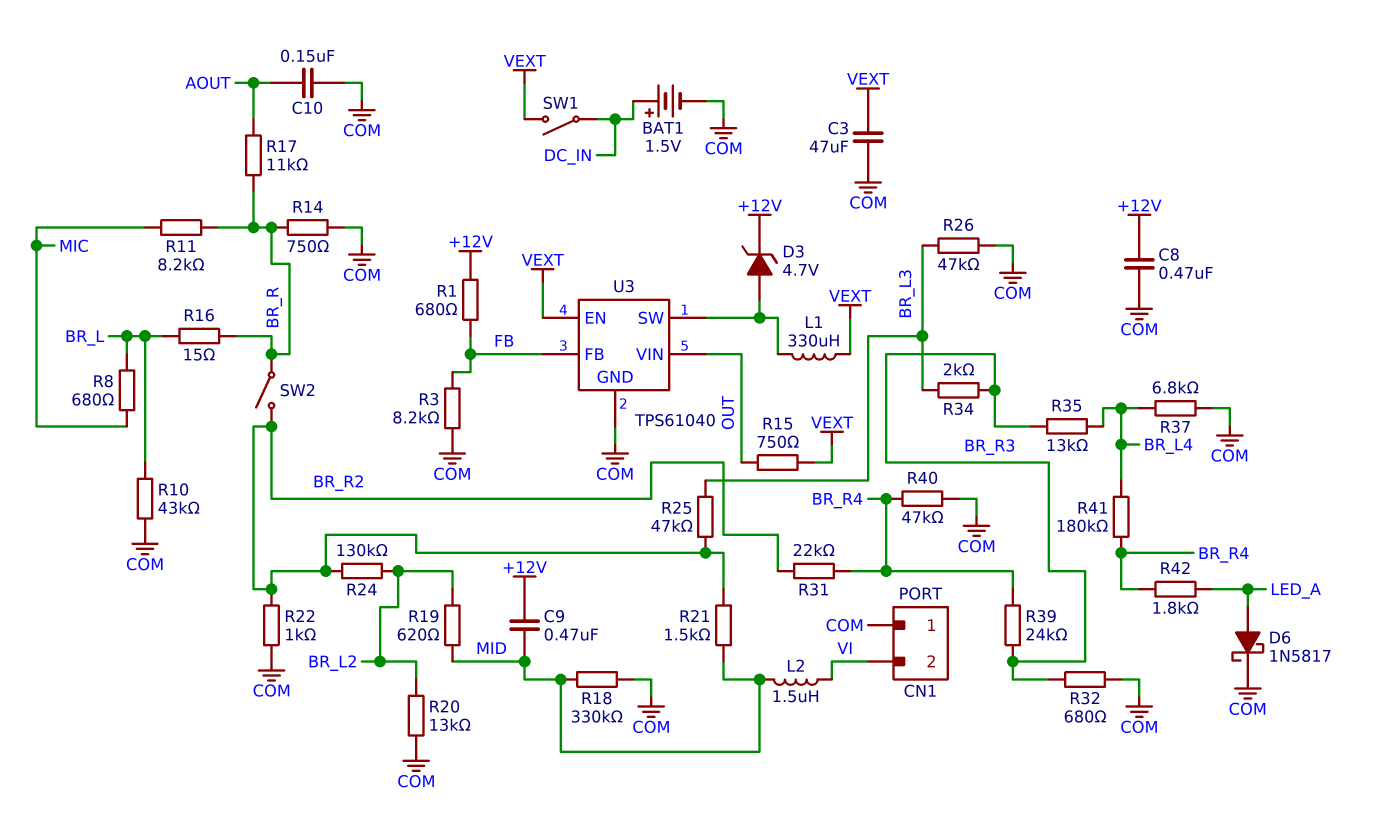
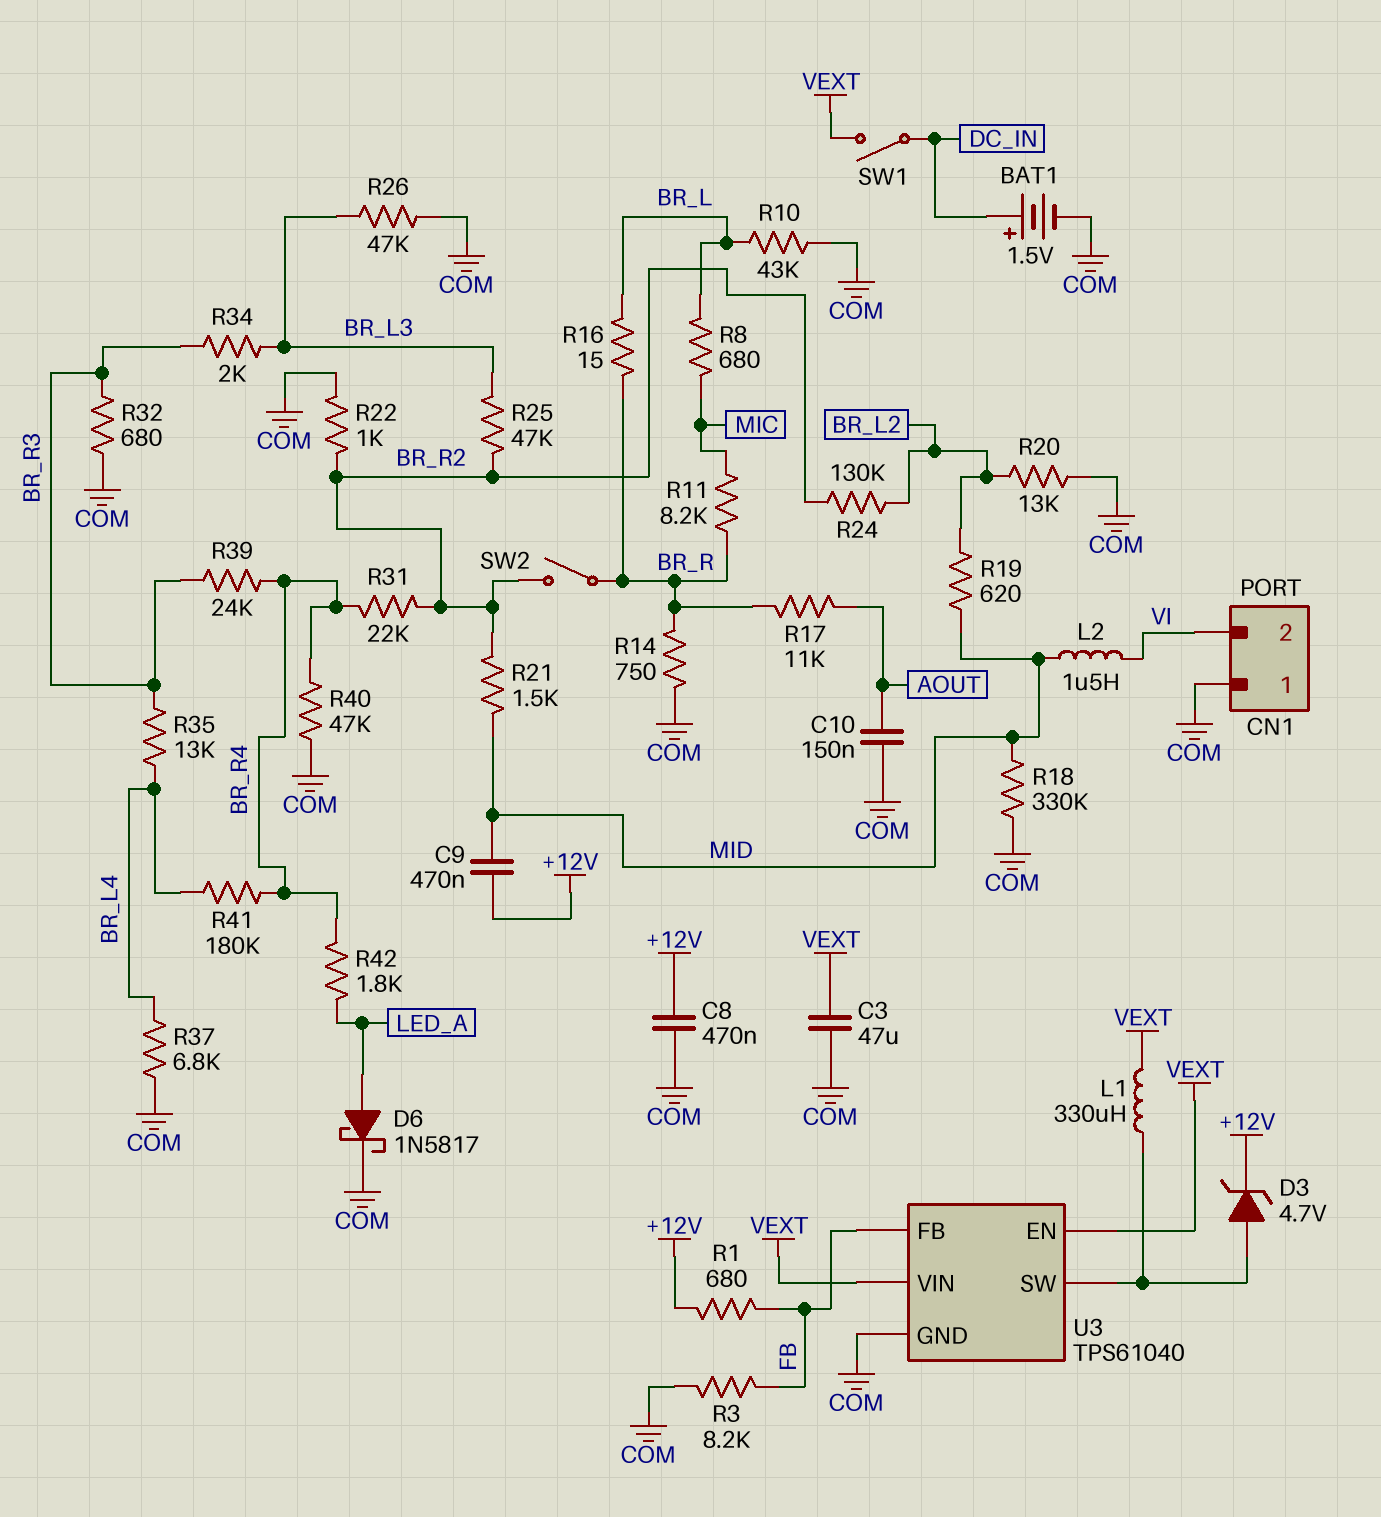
R15: 750 (OUT, VEXT) -> none
U3 pin VIN: OUT -> VEXT

